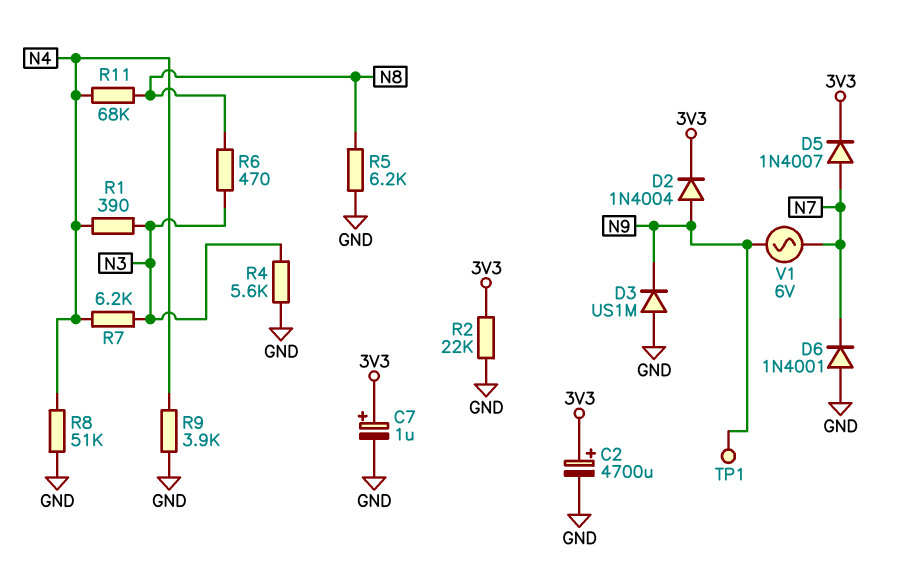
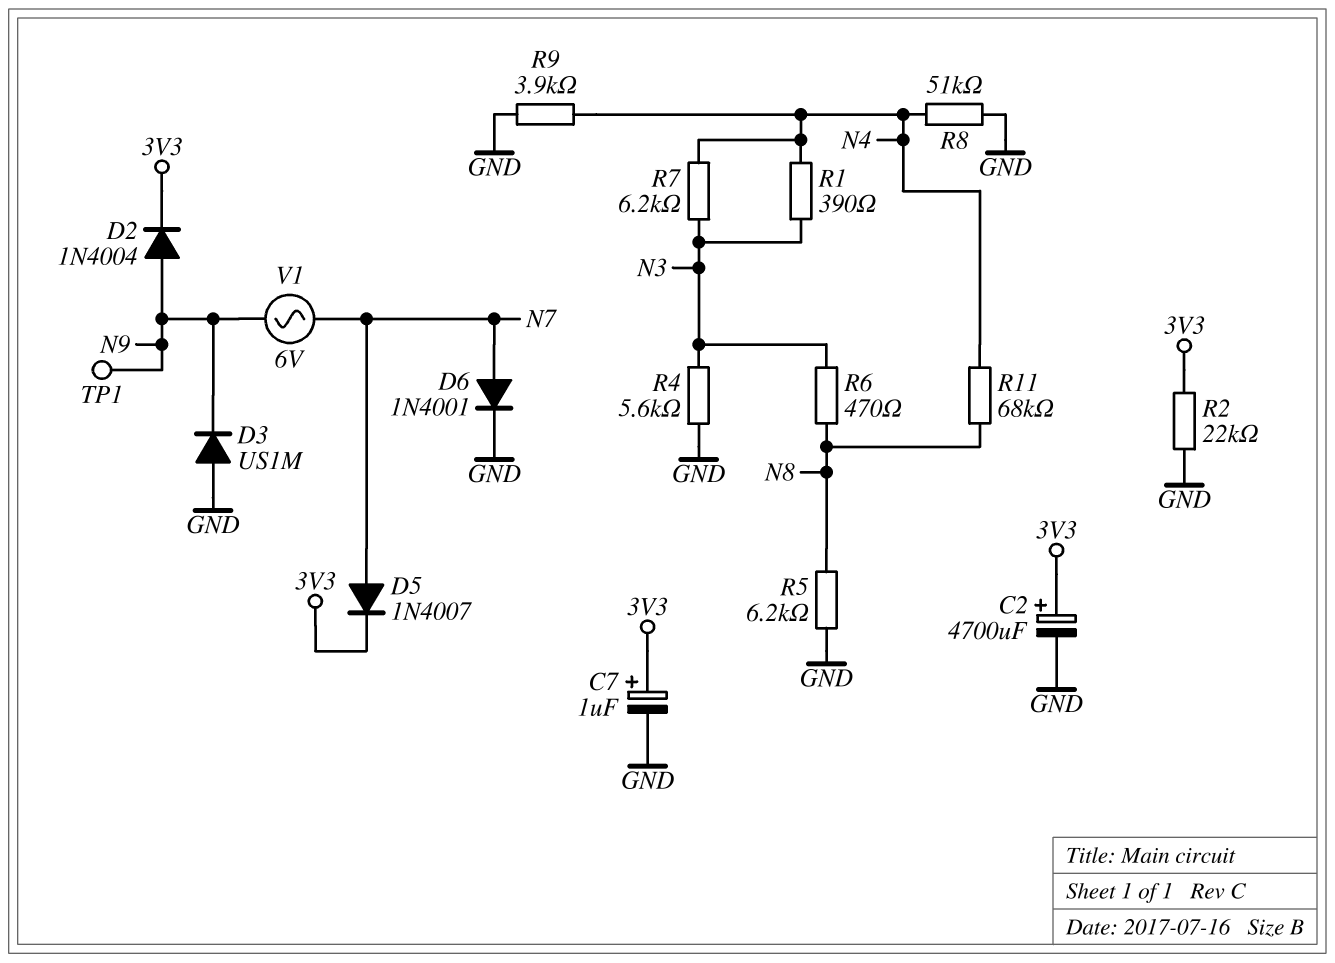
D6: diode 1N4001 (A GND, K N7) -> diode 1N4001 (A N7, K GND)

